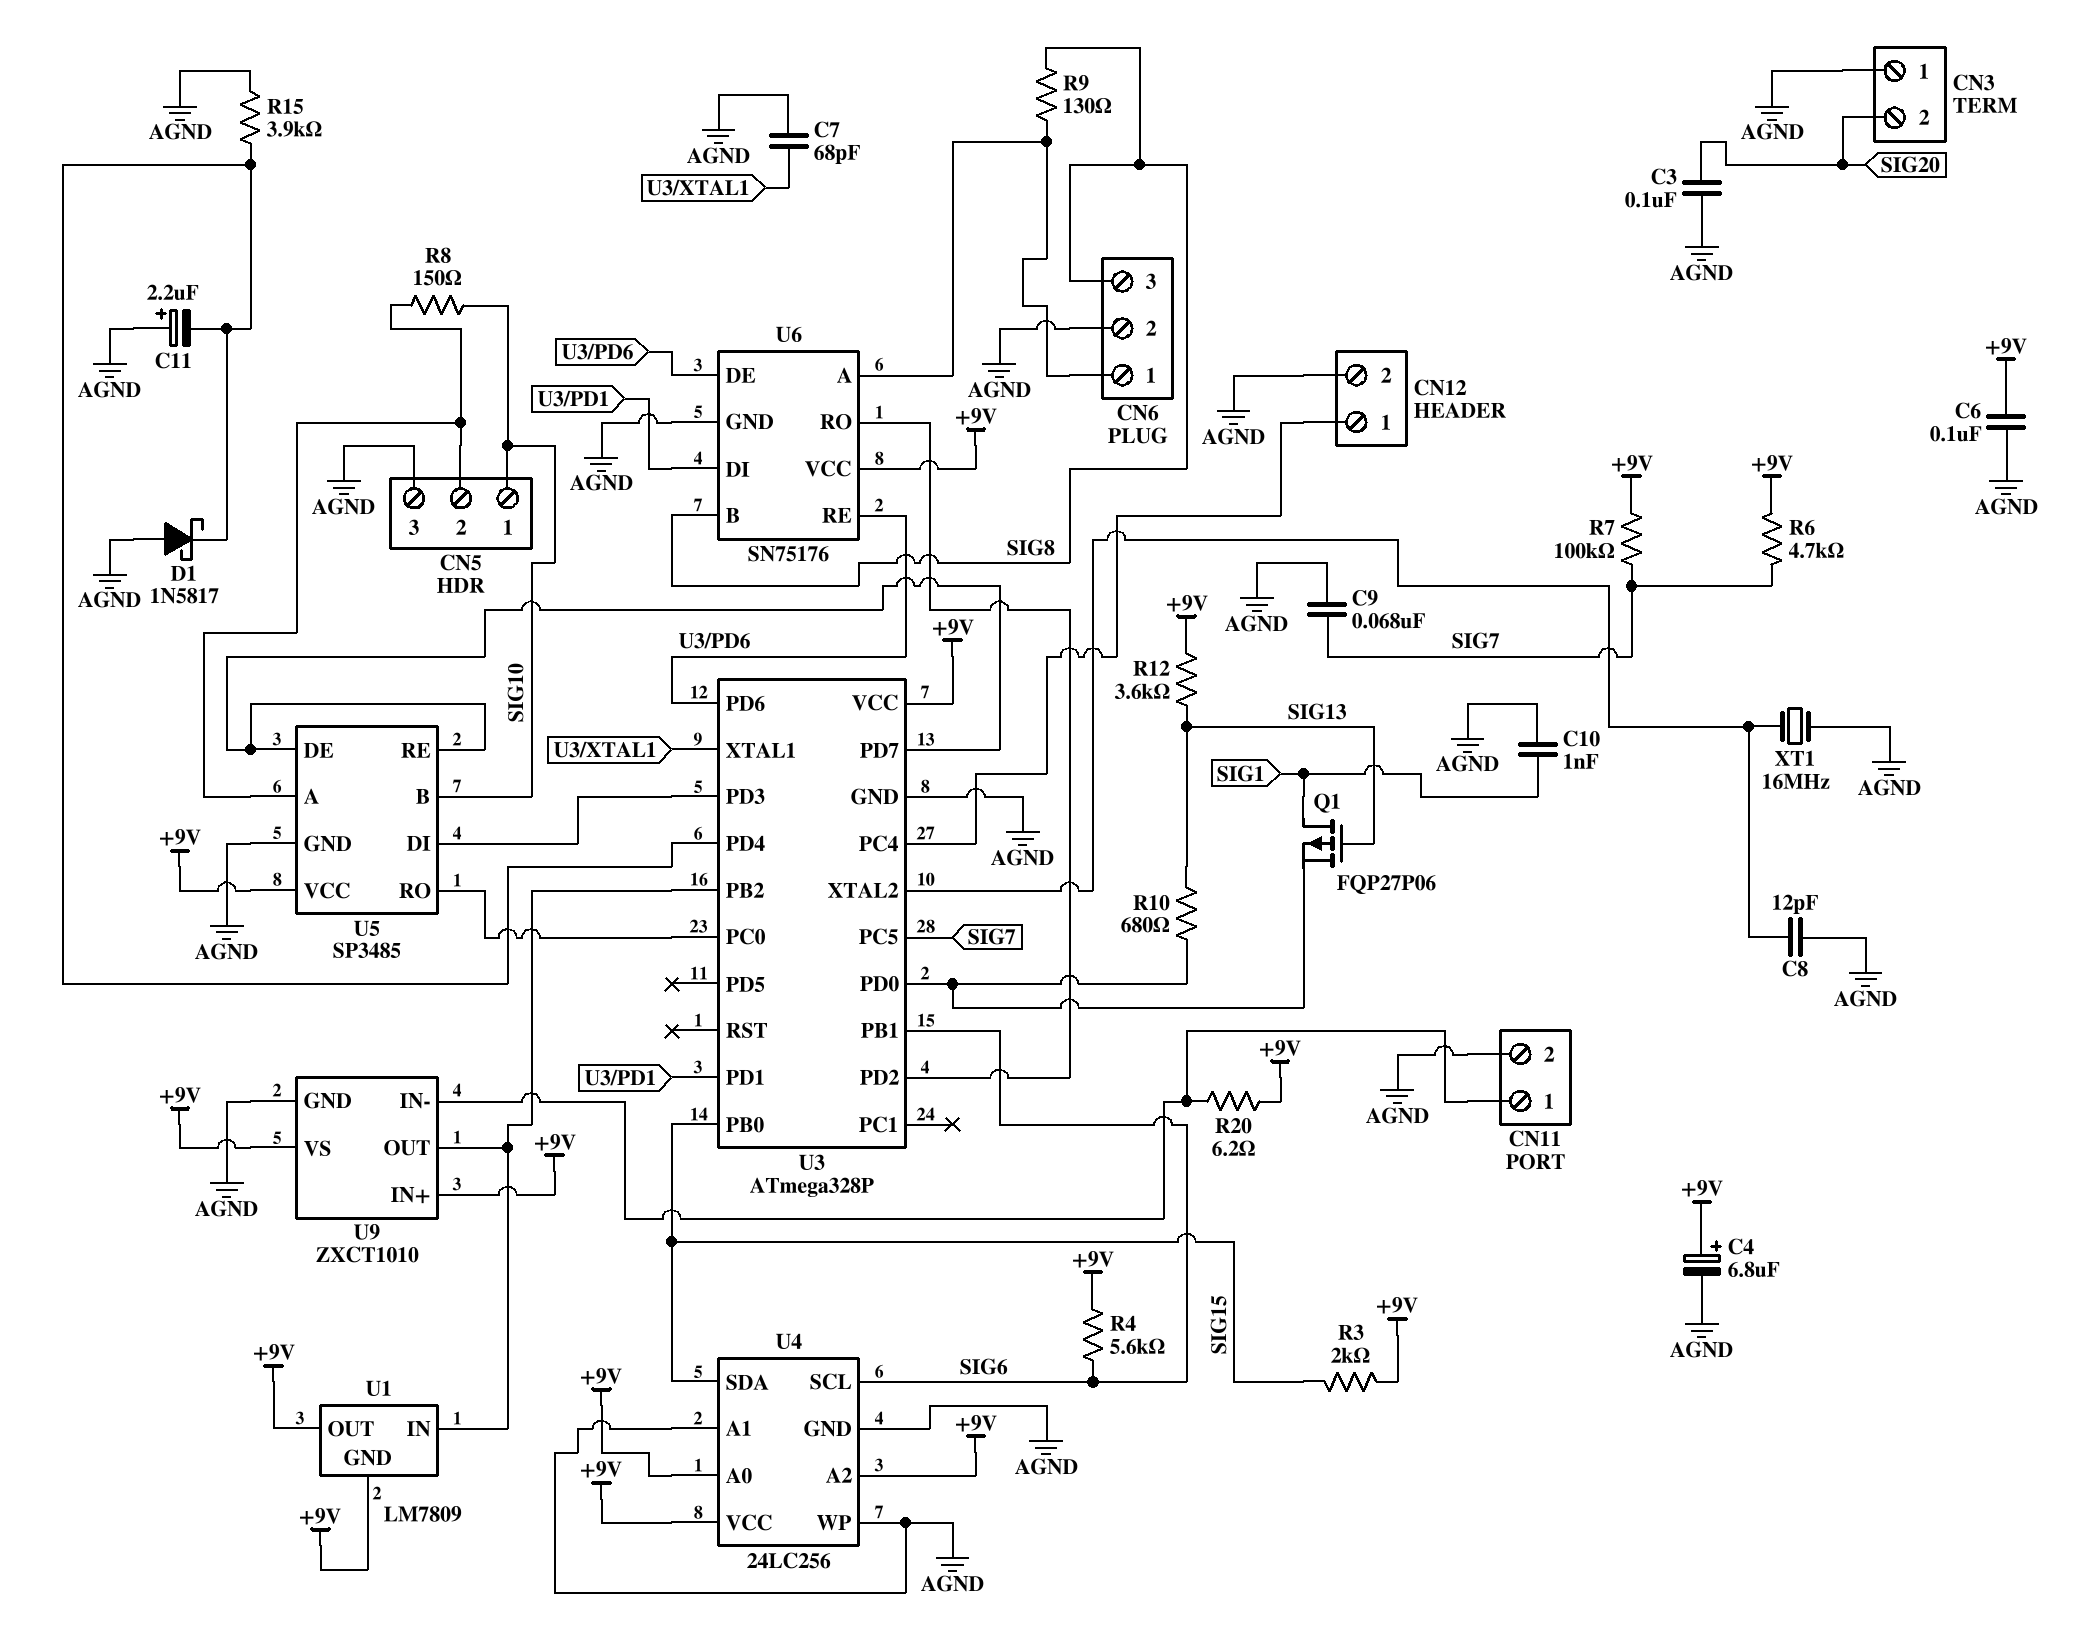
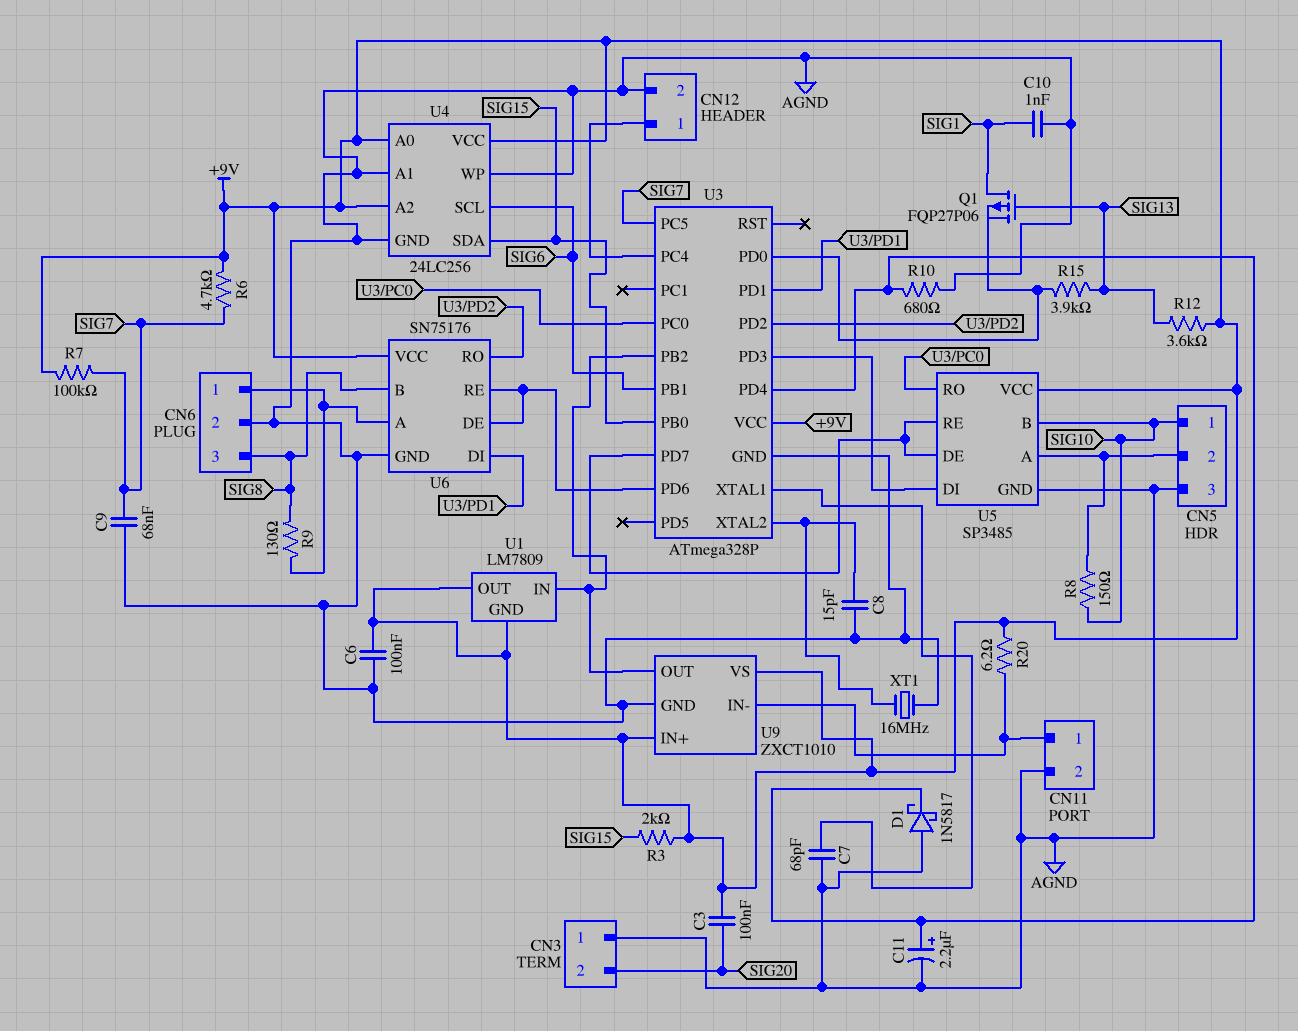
C3: 100nF (AGND, SIG20) -> 100nF (+9V, SIG20)
C4: 6.8uF (plus +9V, minus AGND) -> none
C8: 12pF (AGND, U3/XTAL2) -> 15pF (AGND, U3/XTAL2)
C11: 2.2uF (plus AGND, minus U3/PD4) -> 2.2uF (plus U3/PD4, minus AGND)
R4: 5.6k (+9V, SIG6) -> none
R10: 680 (SIG13, U3/PD0) -> 680 (AGND, U3/PD4)
R15: 3.9k (AGND, U3/PD4) -> 3.9k (SIG13, U3/PD0)

